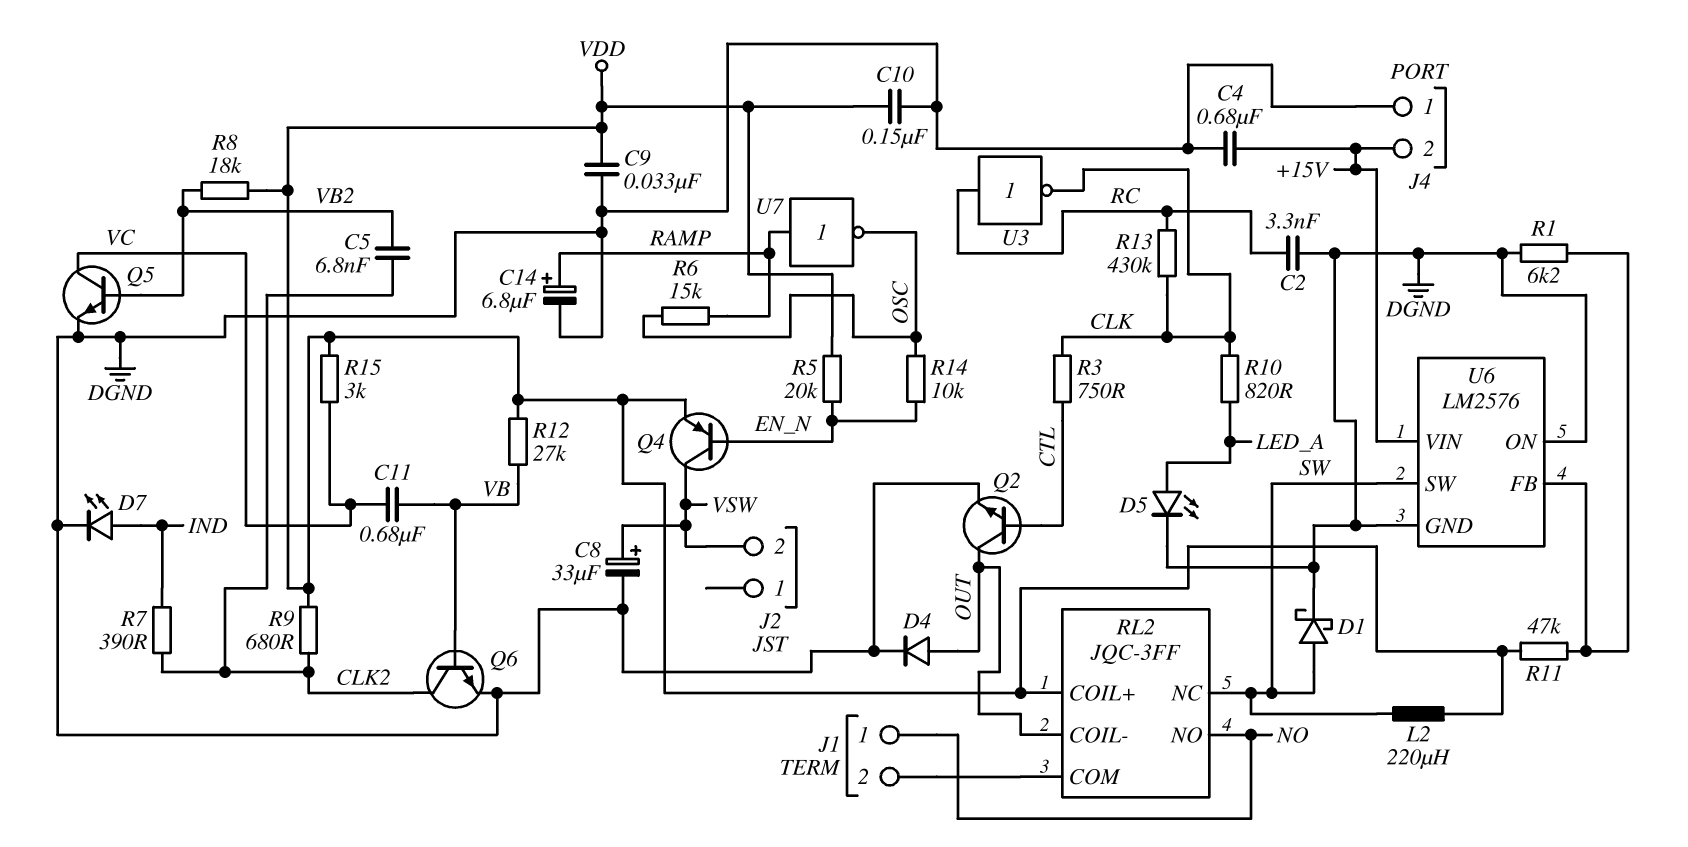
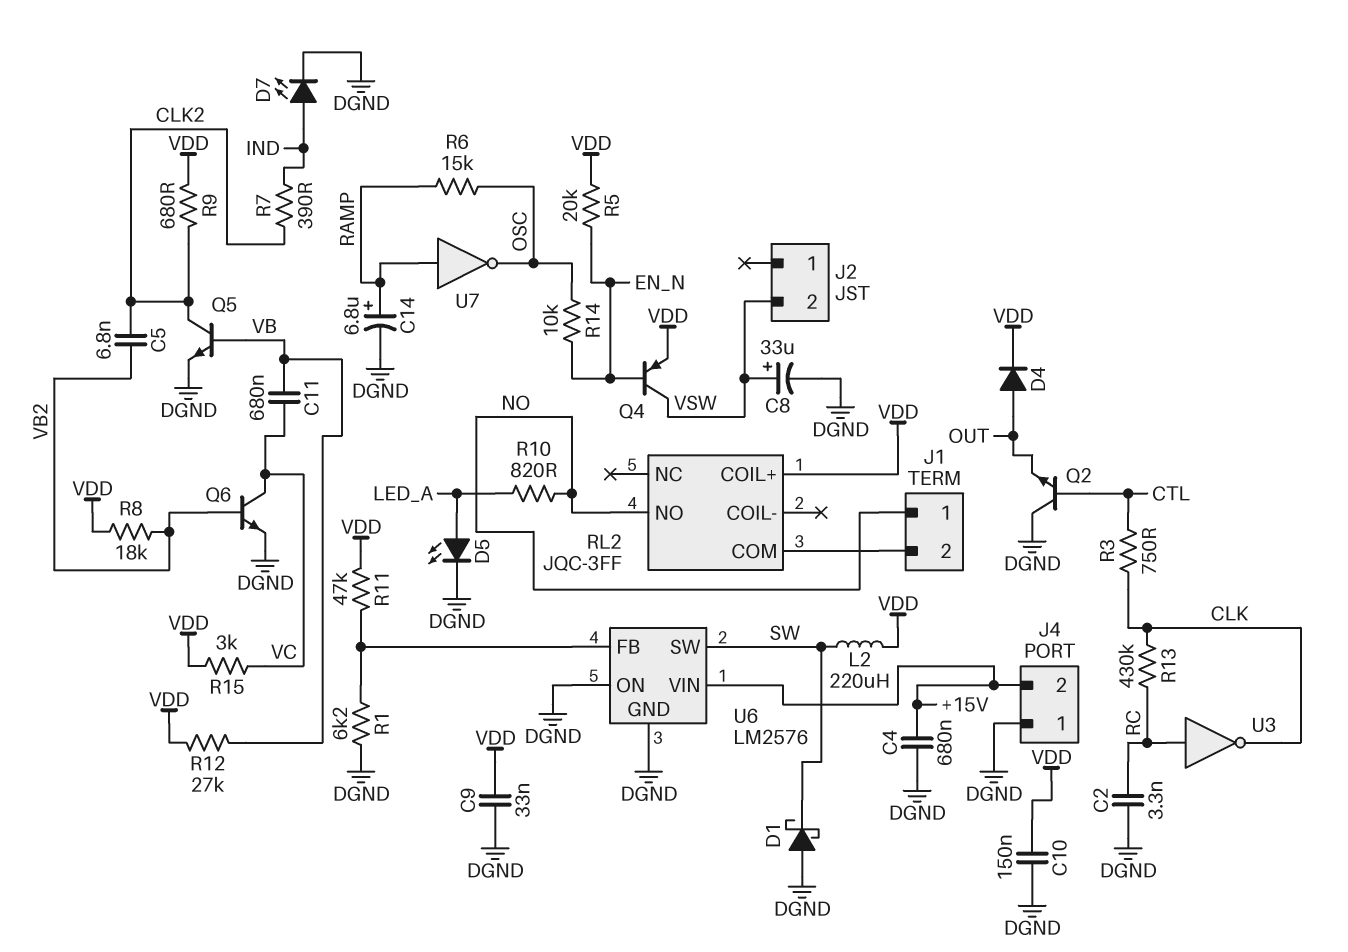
D1: schottky (A SW, K DGND) -> schottky (A DGND, K SW)
D4: diode (A OUT, K DGND) -> diode (A OUT, K VDD)
Q2: NPN (B CTL, C OUT, E DGND) -> NPN (B CTL, C DGND, E OUT)
Q5: NPN (B VB2, C VC, E DGND) -> NPN (B VB, C CLK2, E DGND)
Q6: NPN (B VB, C CLK2, E DGND) -> NPN (B VB2, C VC, E DGND)
R10: 820 (CLK, LED_A) -> 820 (LED_A, NO)
RL2 pin COIL-: OUT -> none
RL2 pin NC: SW -> none

